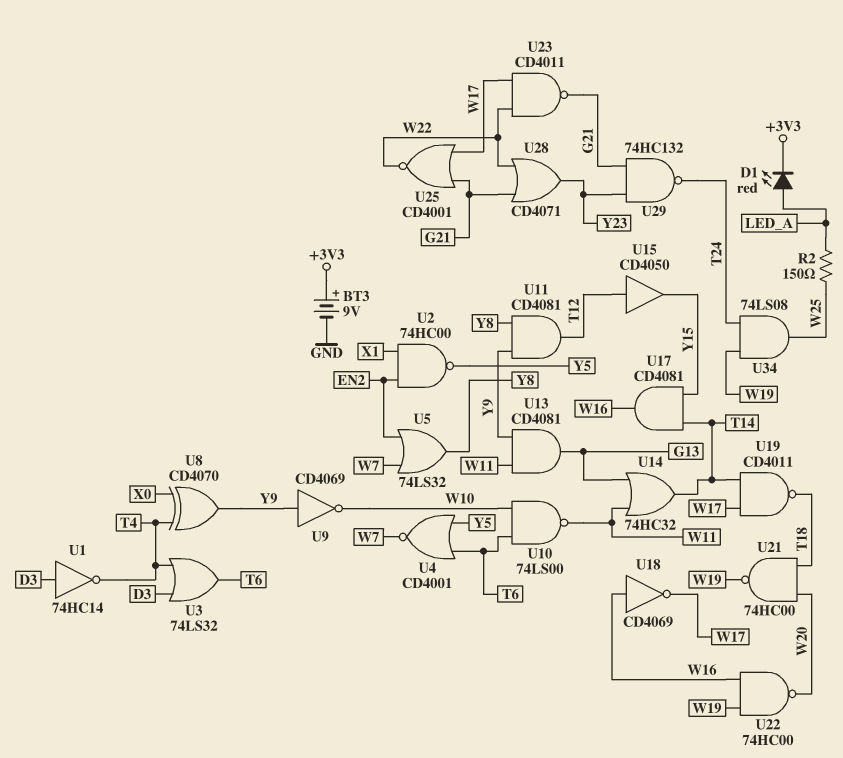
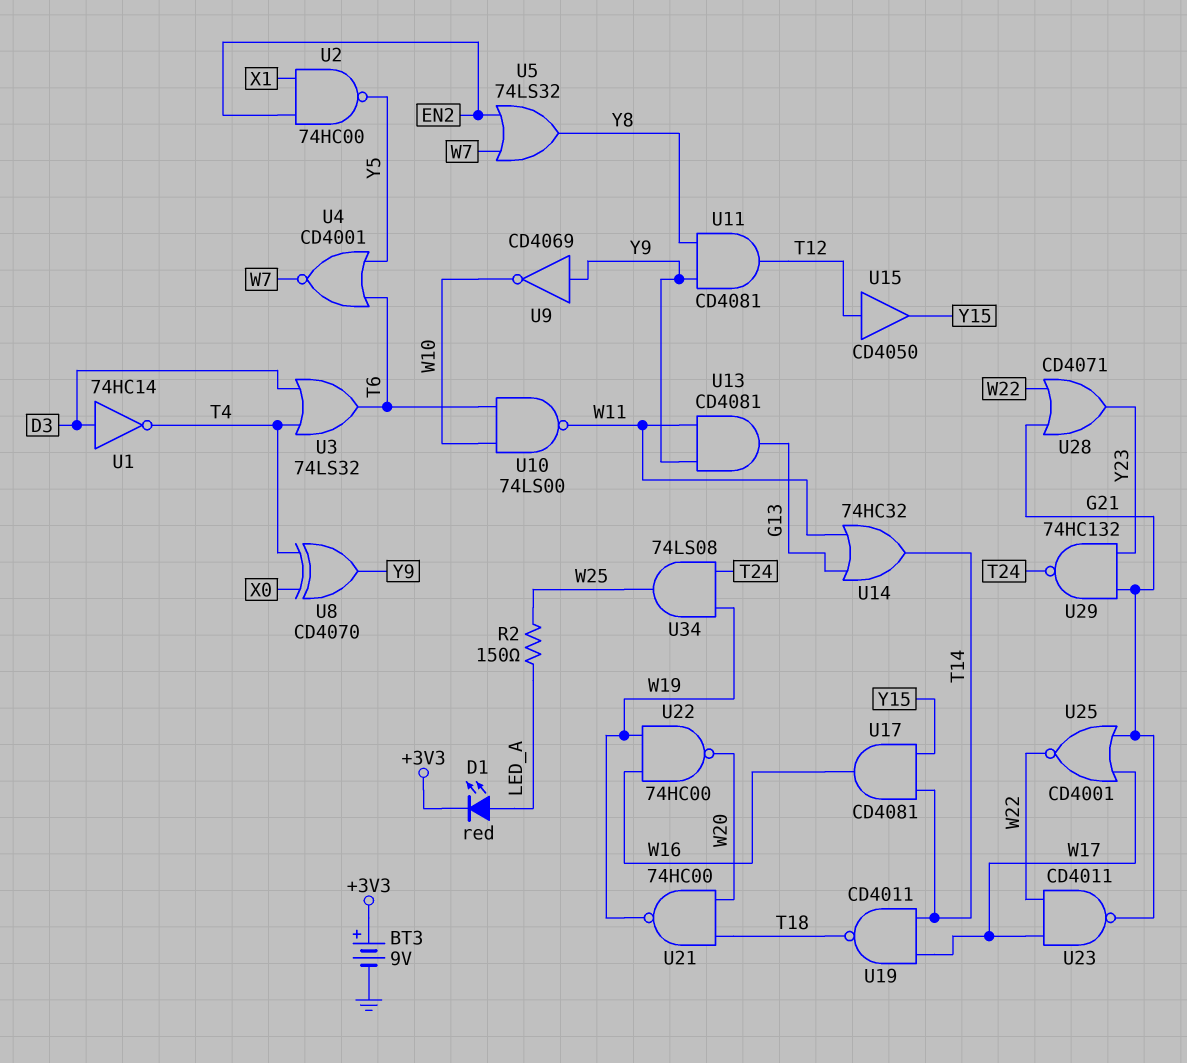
U18: NOT CD4069 (in W16, out W17) -> none

